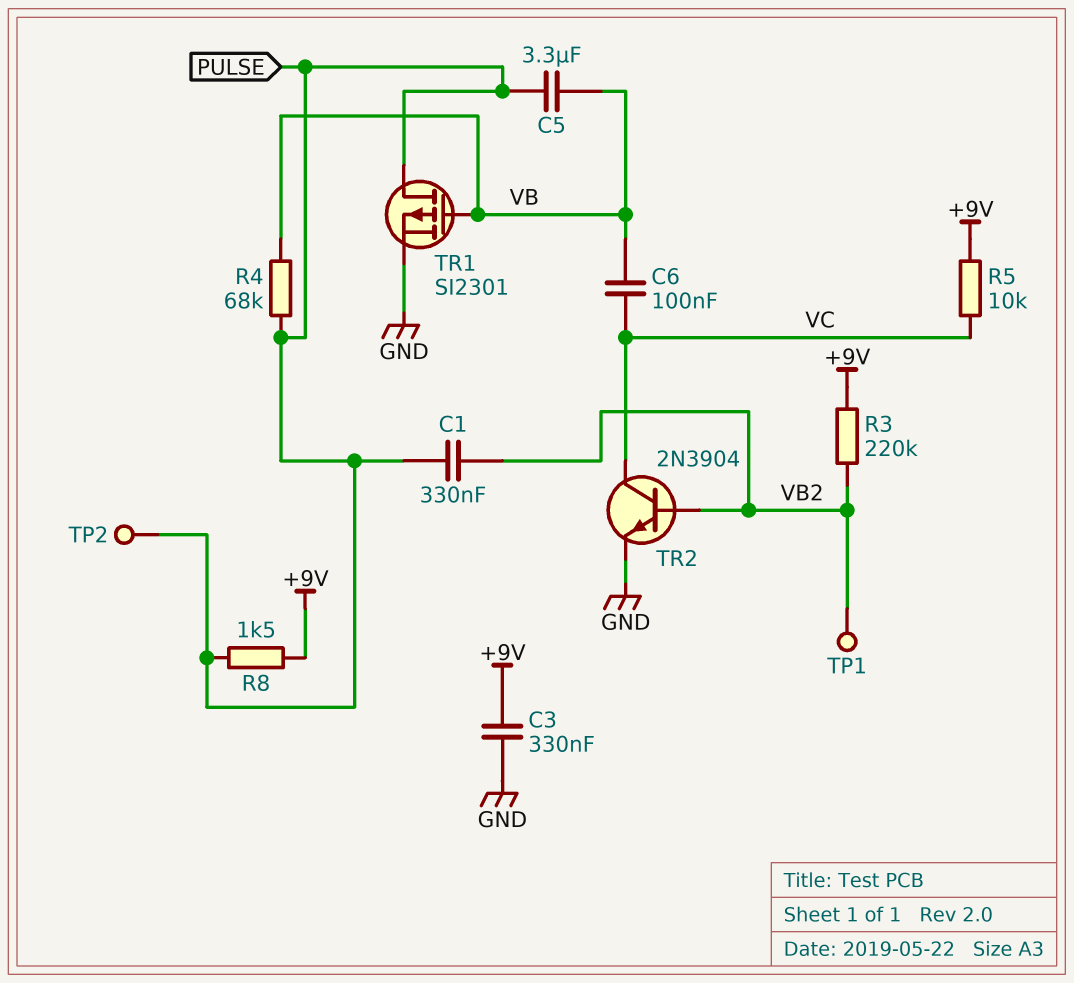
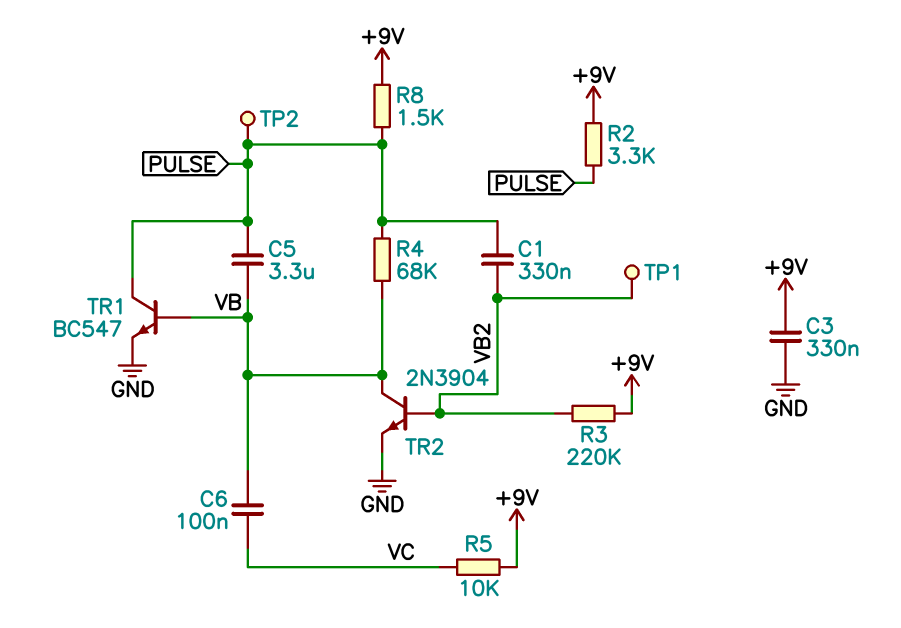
R2: none -> 3.3k (+9V, PULSE)
TR1: PMOS SI2301 (G VB, D PULSE, S GND) -> NPN BC547 (B VB, C PULSE, E GND)
TR2: NPN 2N3904 (B VB2, C VC, E GND) -> NPN 2N3904 (B VB2, C VB, E GND)

